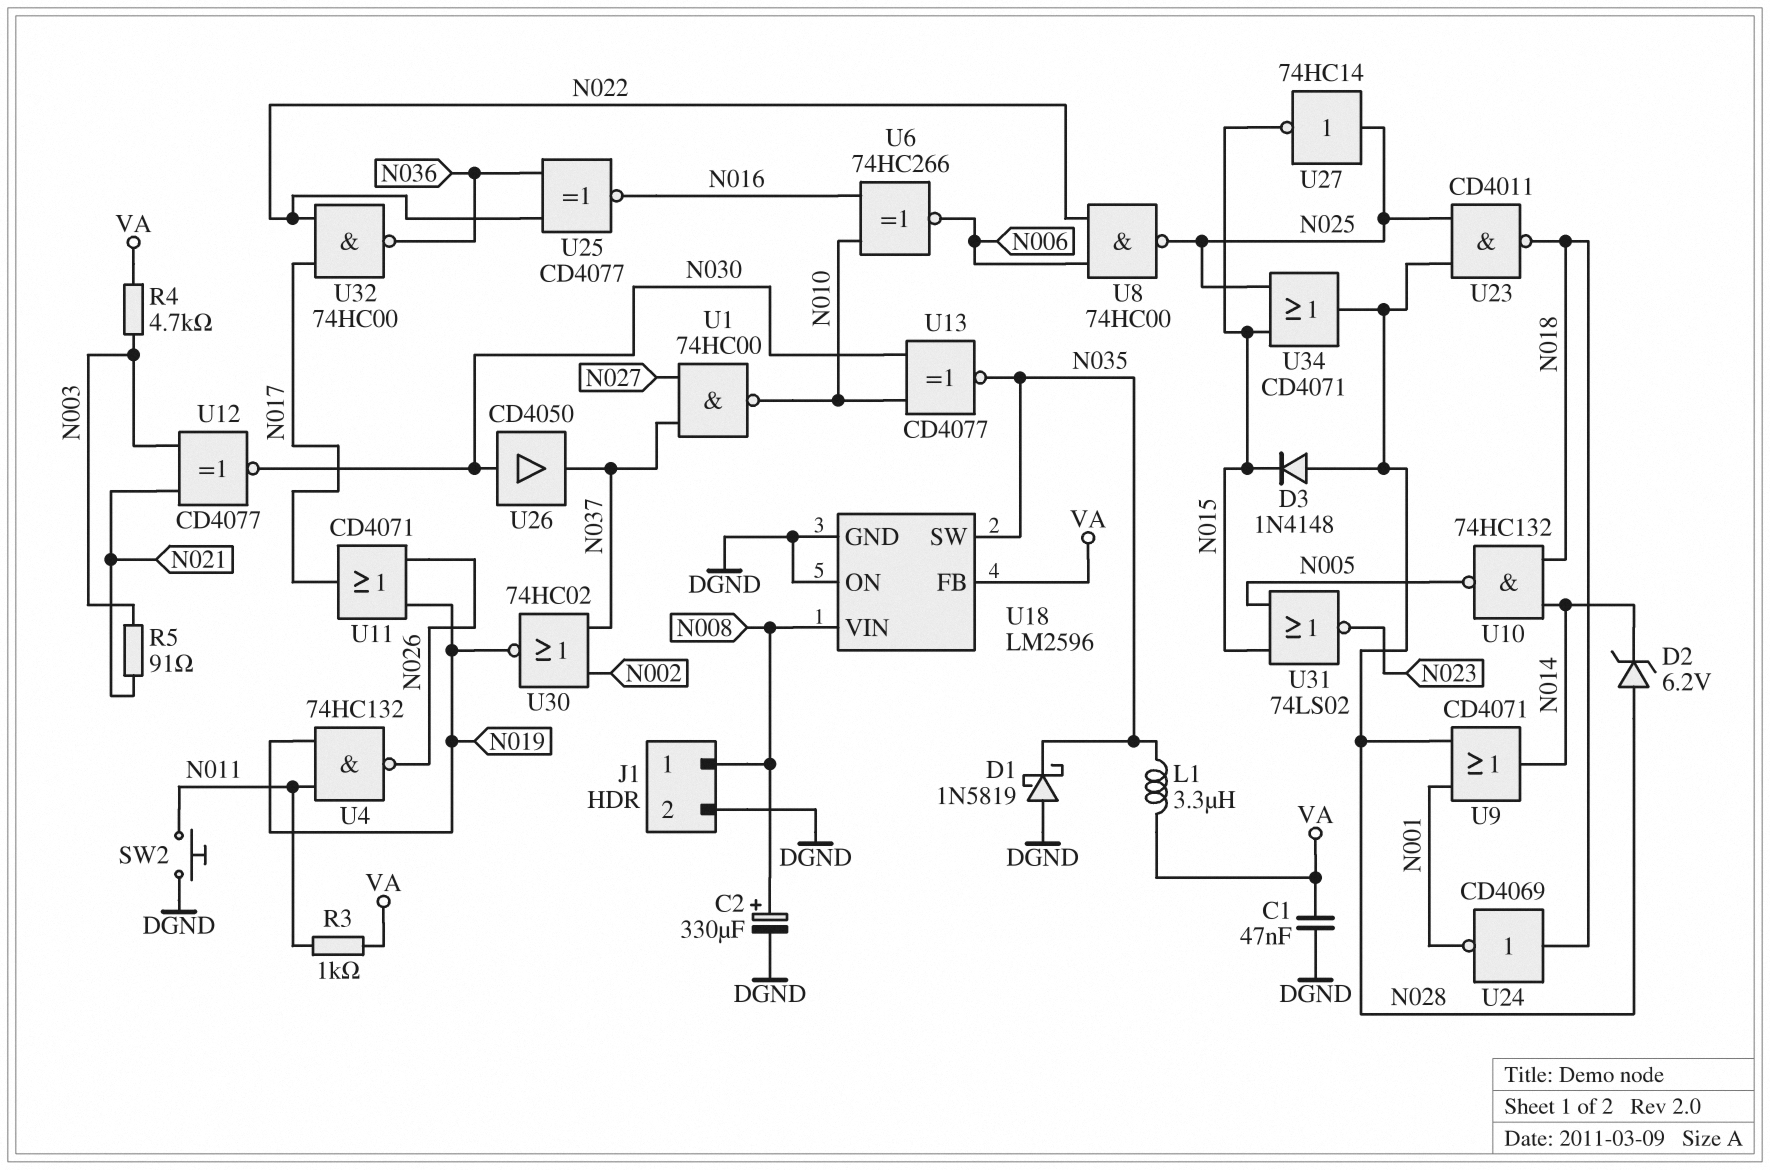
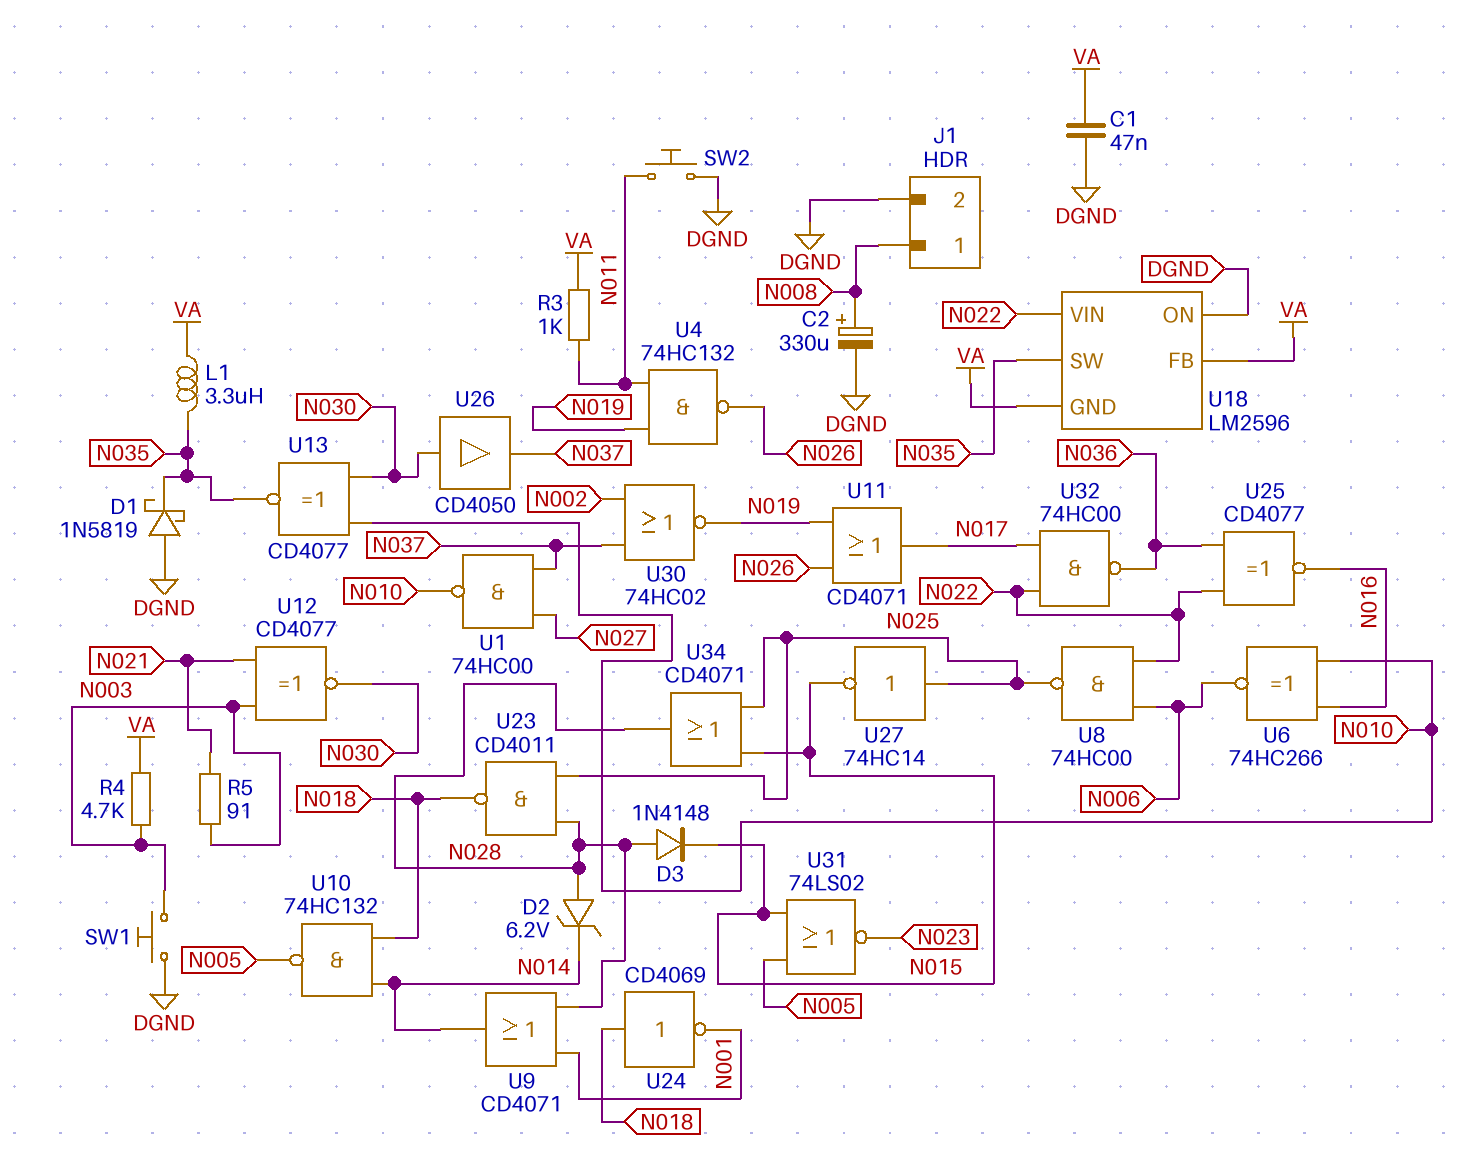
SW1: none -> button (DGND, N003)
U18 pin GND: DGND -> VA
U18 pin VIN: N008 -> N022

